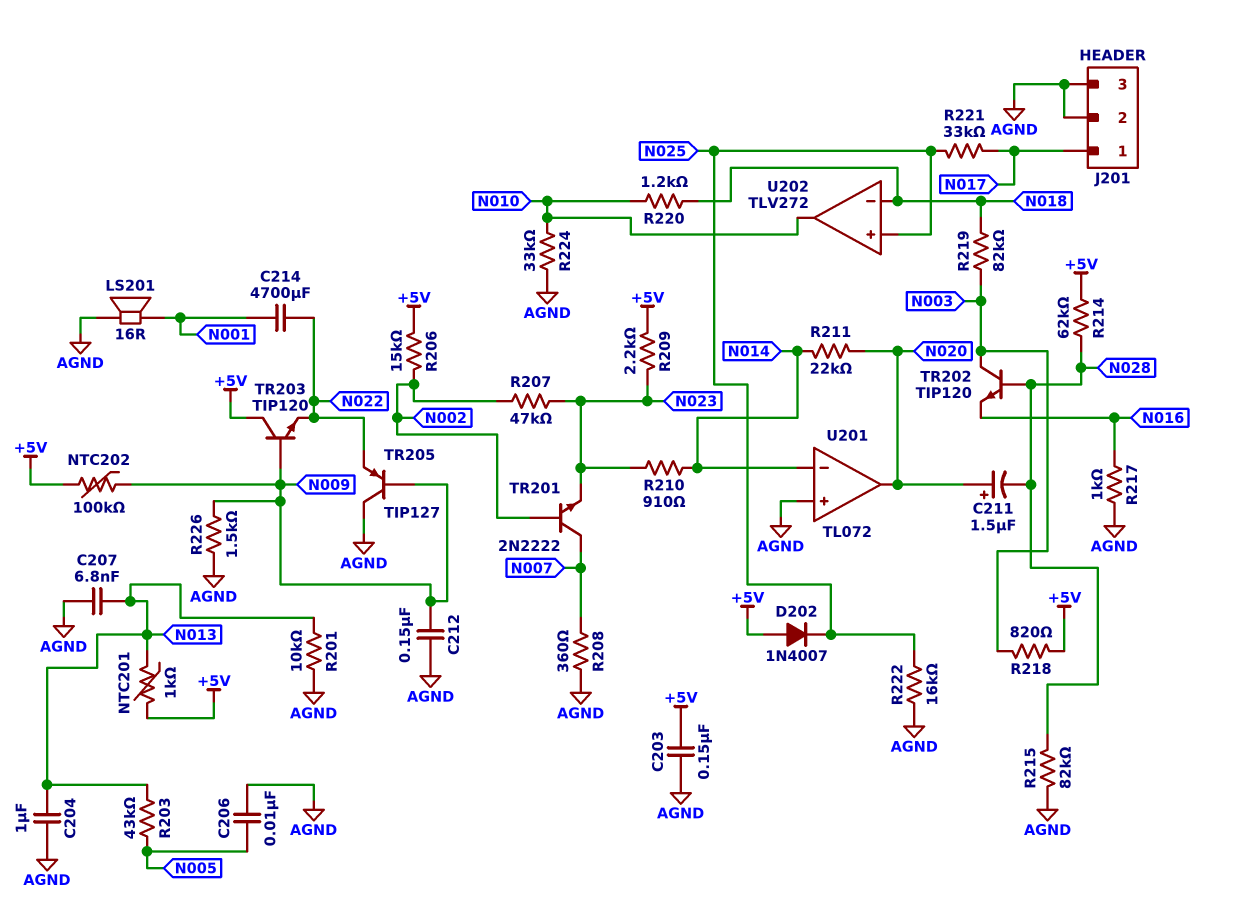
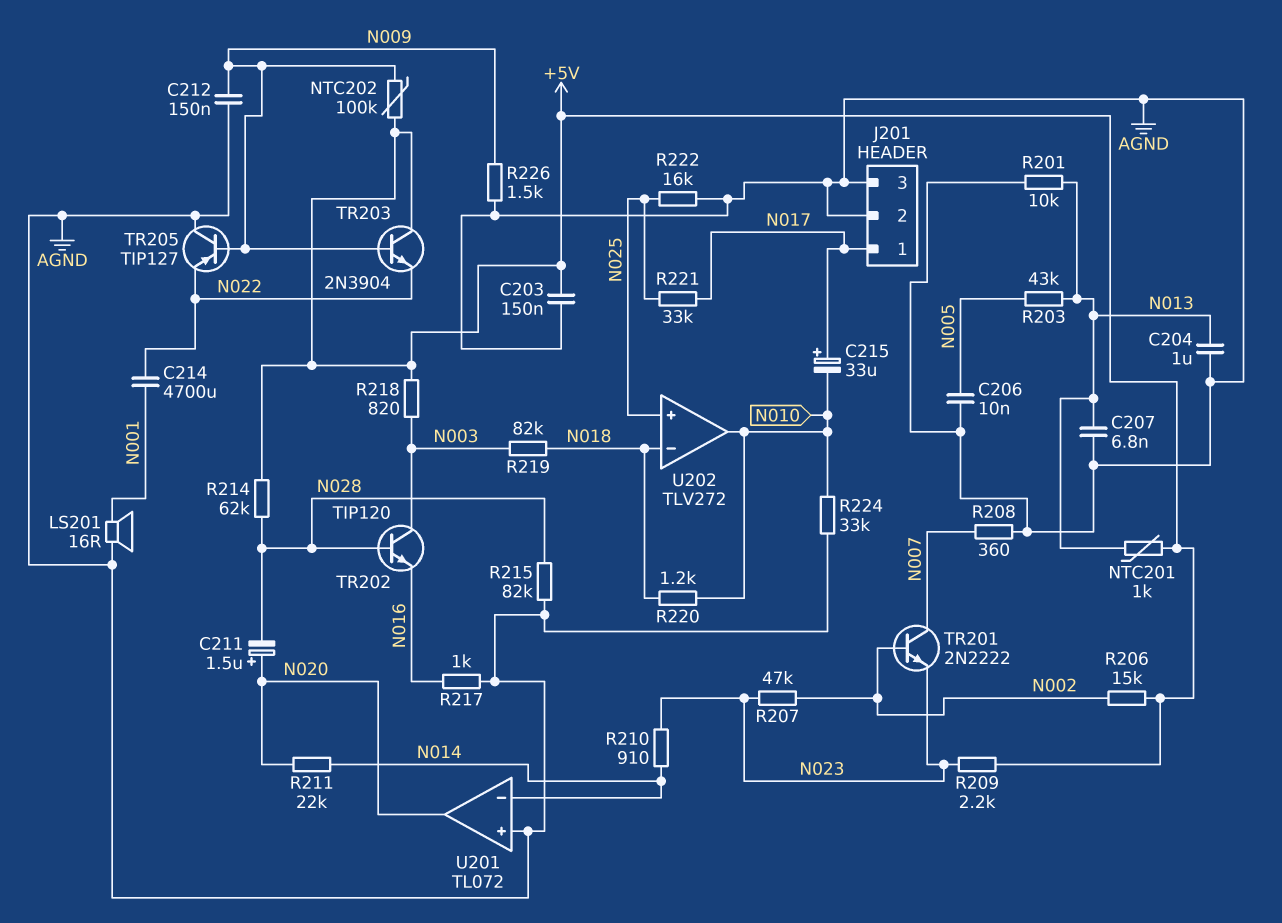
C215: none -> 33uF (plus N017, minus N010)
D202: diode 1N4007 (A +5V, K N025) -> none
TR203: NPN TIP120 (B N009, C +5V, E N022) -> NPN 2N3904 (B N009, C +5V, E N022)

